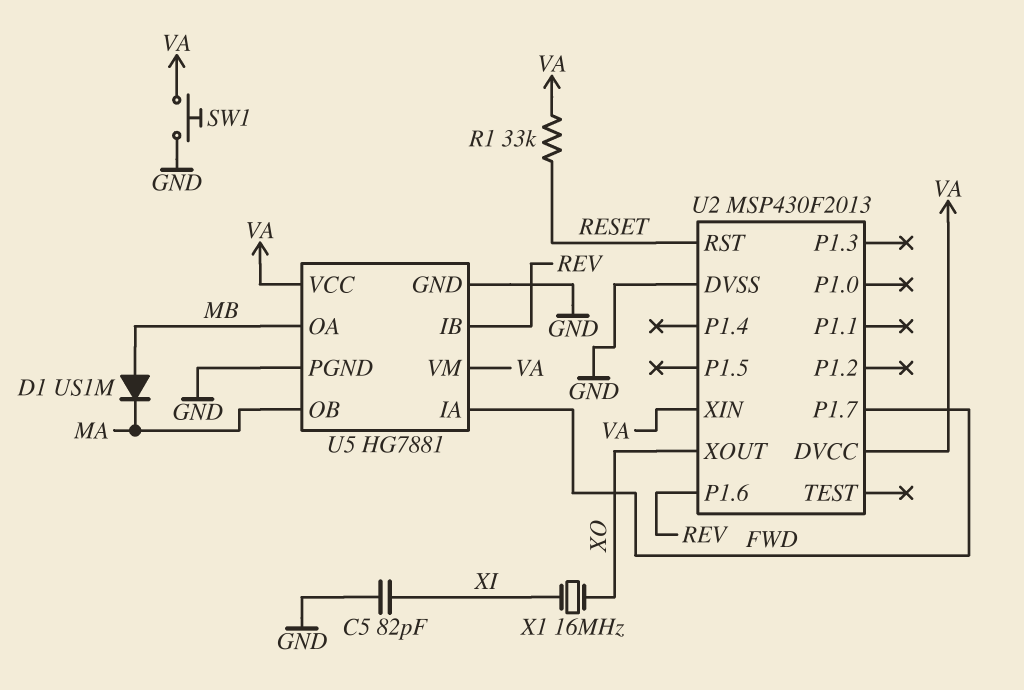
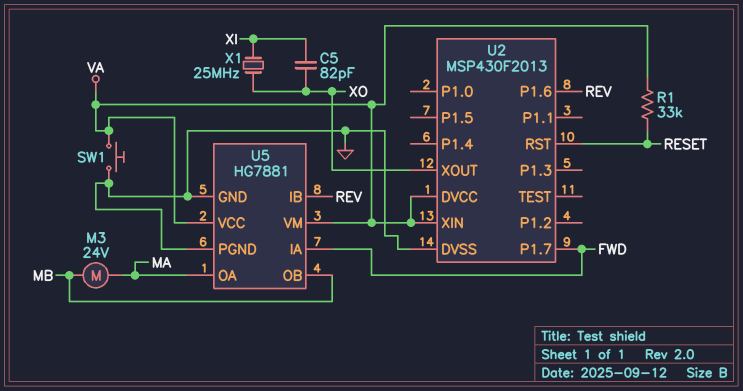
C5: 82pF (GND, XI) -> 82pF (XI, XO)
D1: diode US1M (A MB, K MA) -> none
M3: none -> motor 24V (MA, MB)
U5 pin OA: MB -> MA
U5 pin OB: MA -> MB
X1: 16MHz (XI, XO) -> 25MHz (XI, XO)

